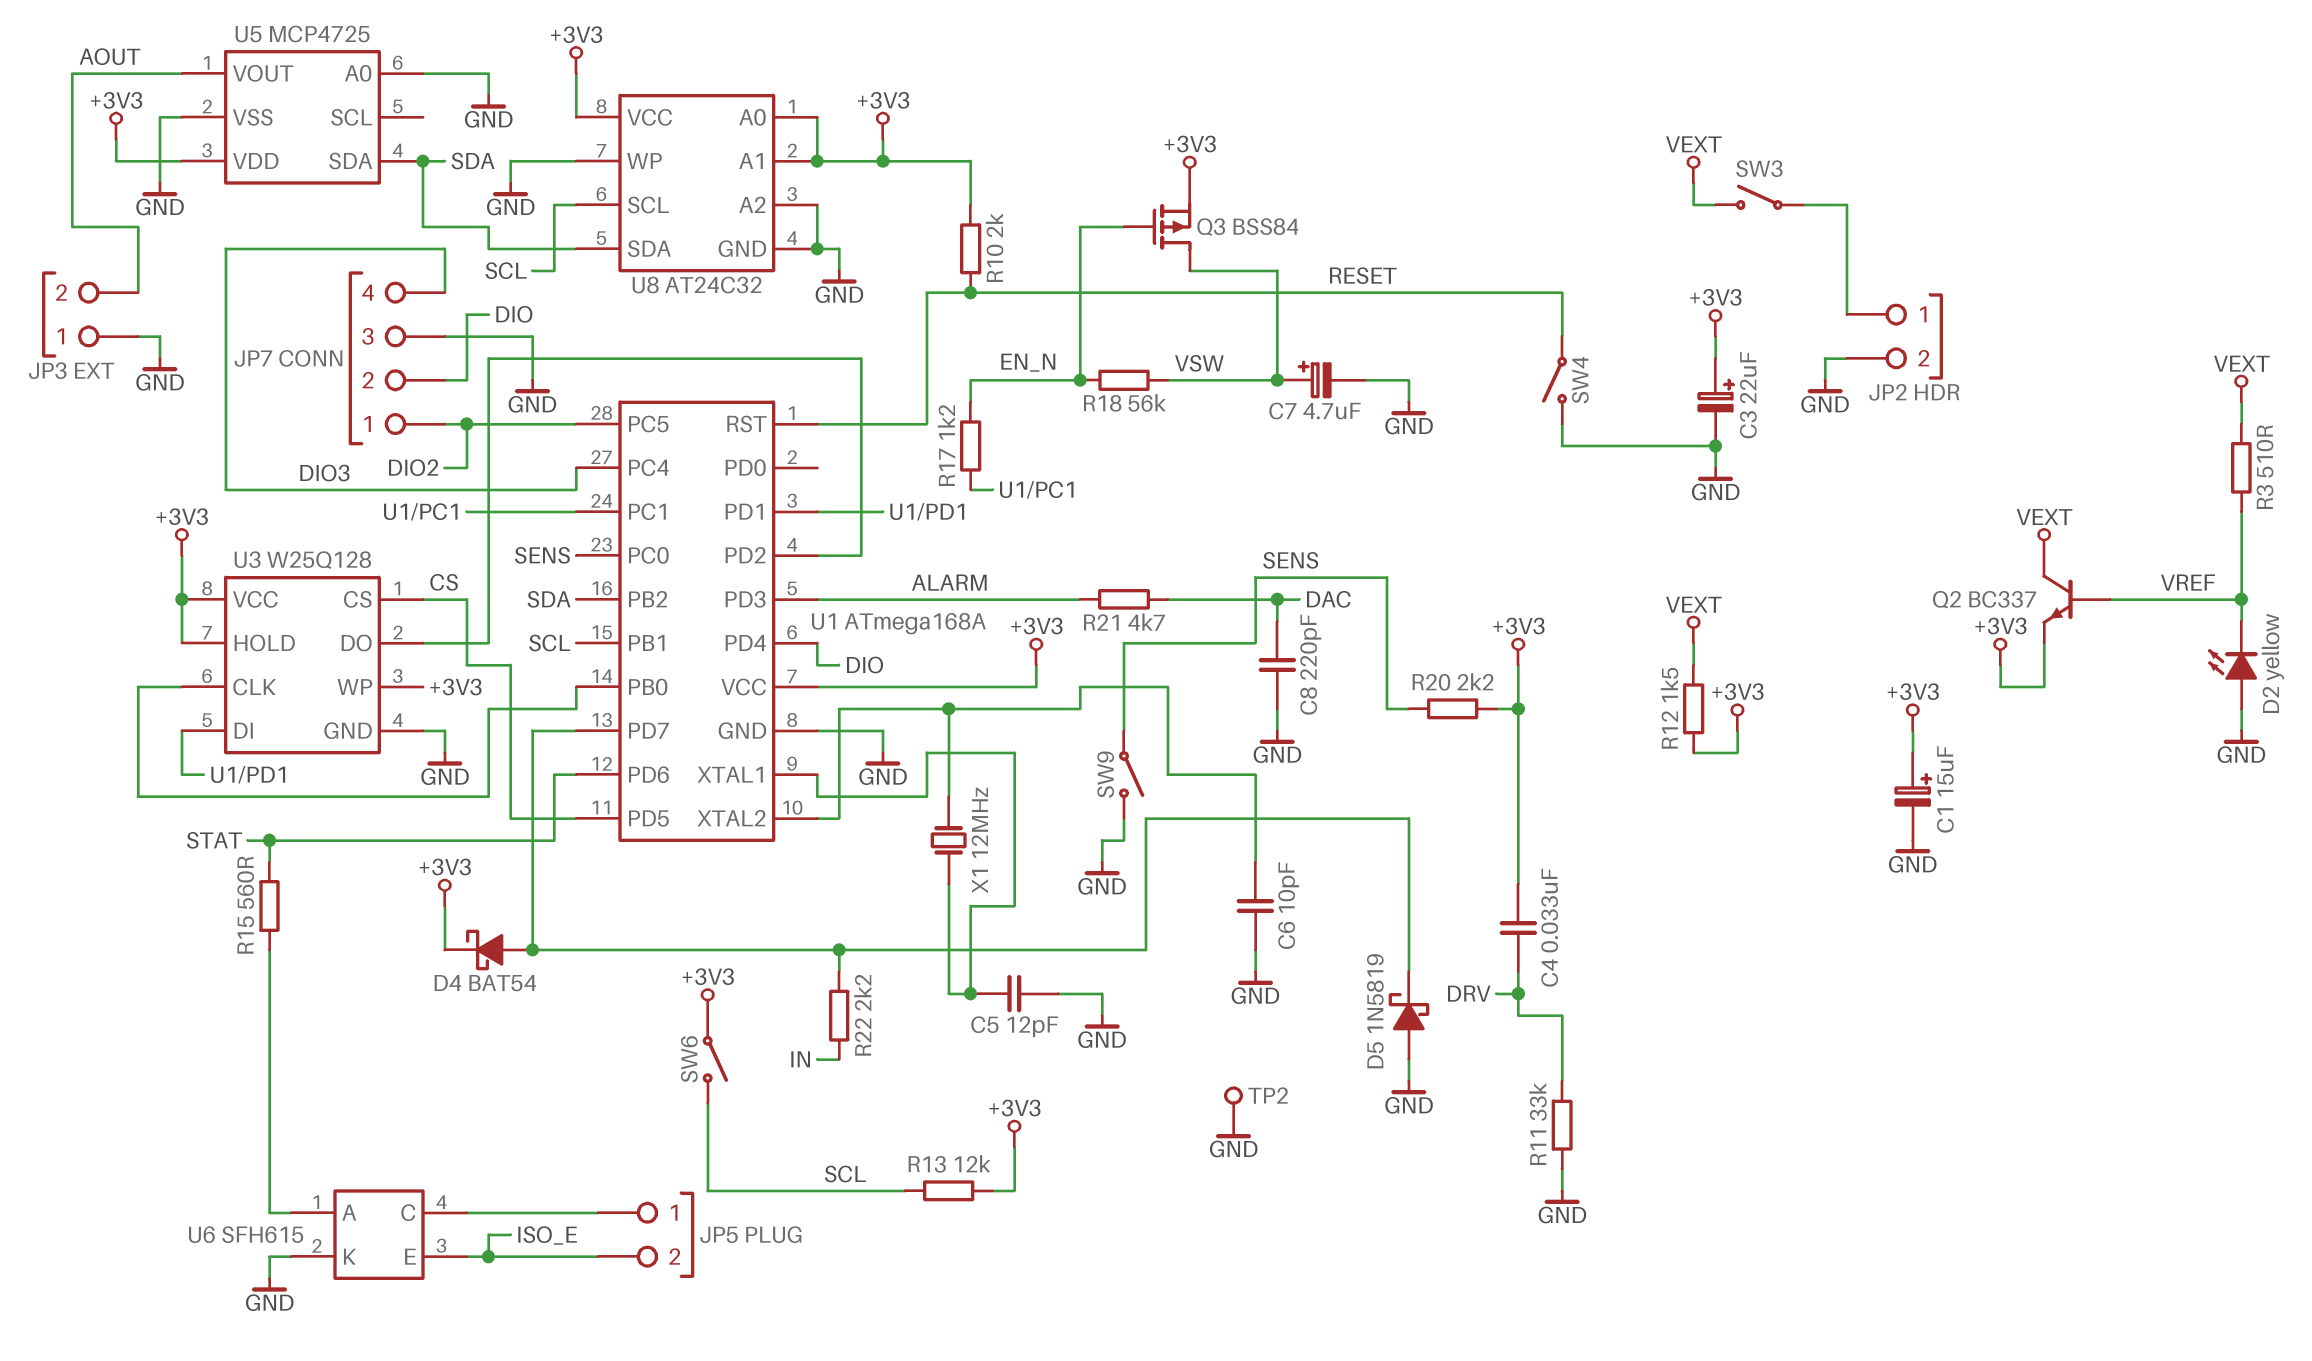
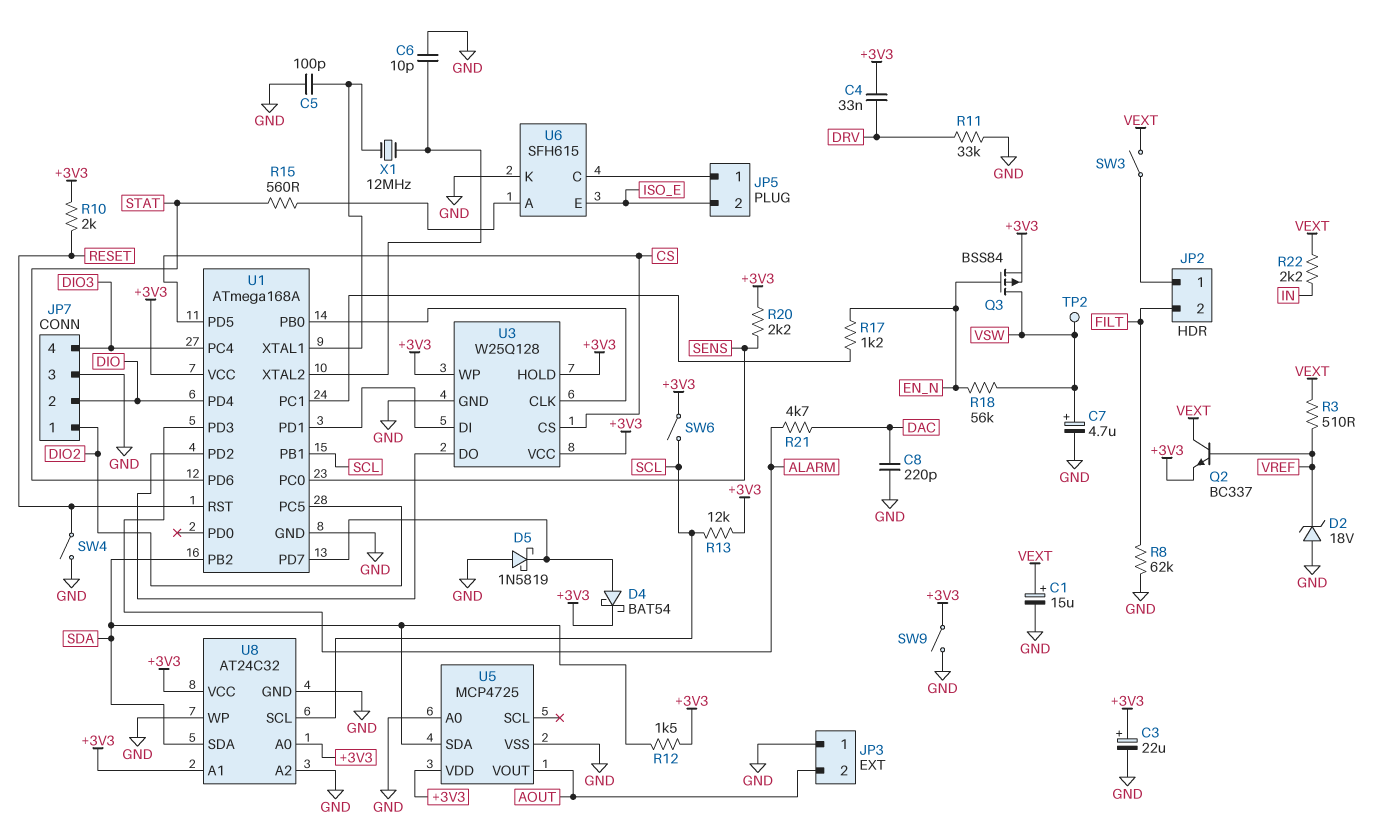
C1: 15uF (plus +3V3, minus GND) -> 15uF (plus VEXT, minus GND)
C5: 12pF (GND, U1/XTAL1) -> 100pF (GND, U1/XTAL1)
D2: LED yellow (A GND, K VREF) -> zener 18V (A GND, K VREF)
JP2 pin 2: GND -> FILT
R8: none -> 62k (FILT, GND)
R12: 1.5k (+3V3, VEXT) -> 1.5k (+3V3, SDA)
R22: 2.2k (IN, U1/PD7) -> 2.2k (IN, VEXT)
SW9: switch (GND, SENS) -> switch (+3V3, GND)
TP2: test point (GND) -> test point (VSW)

